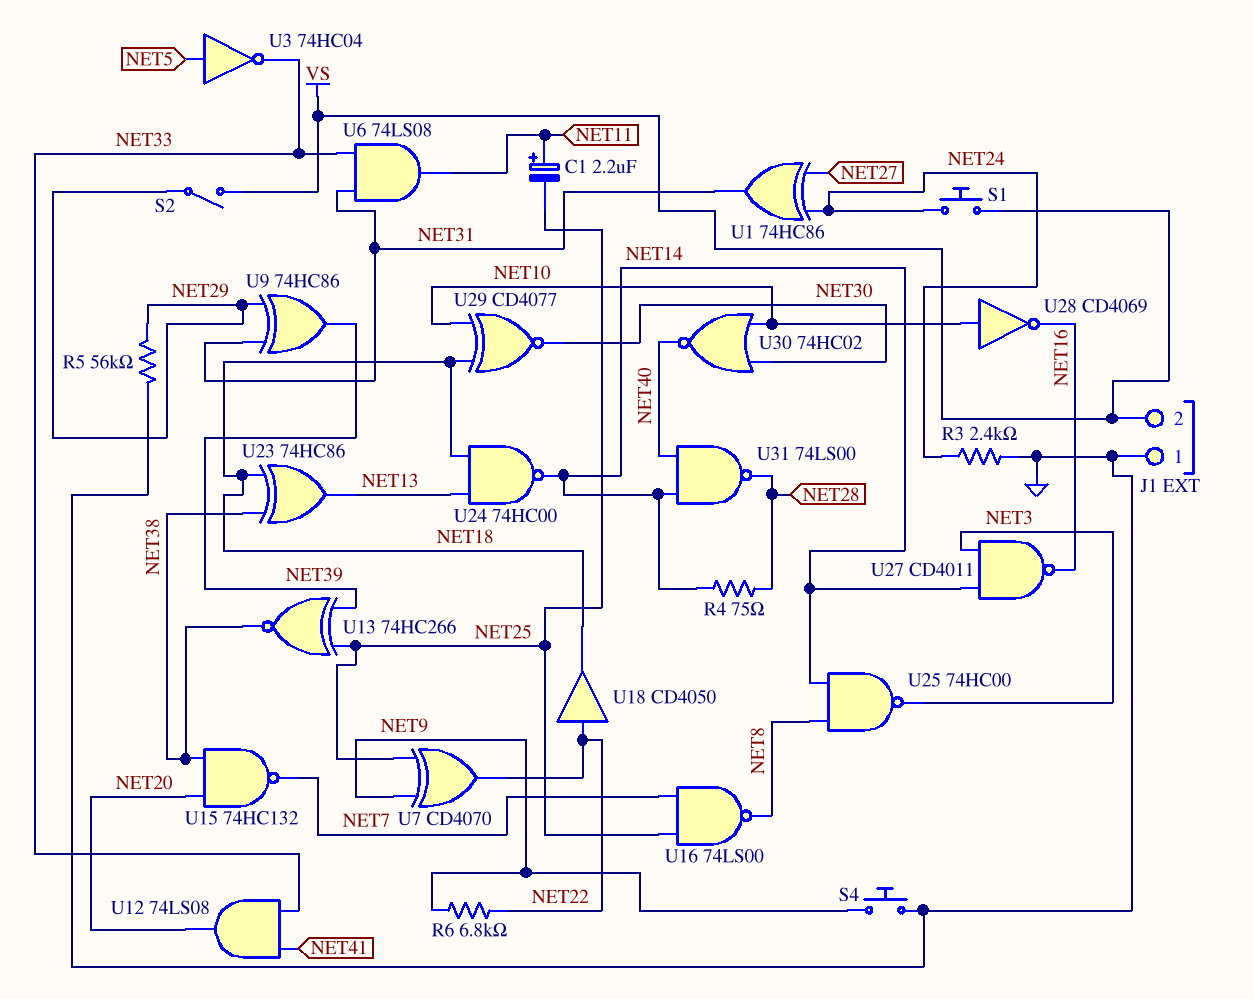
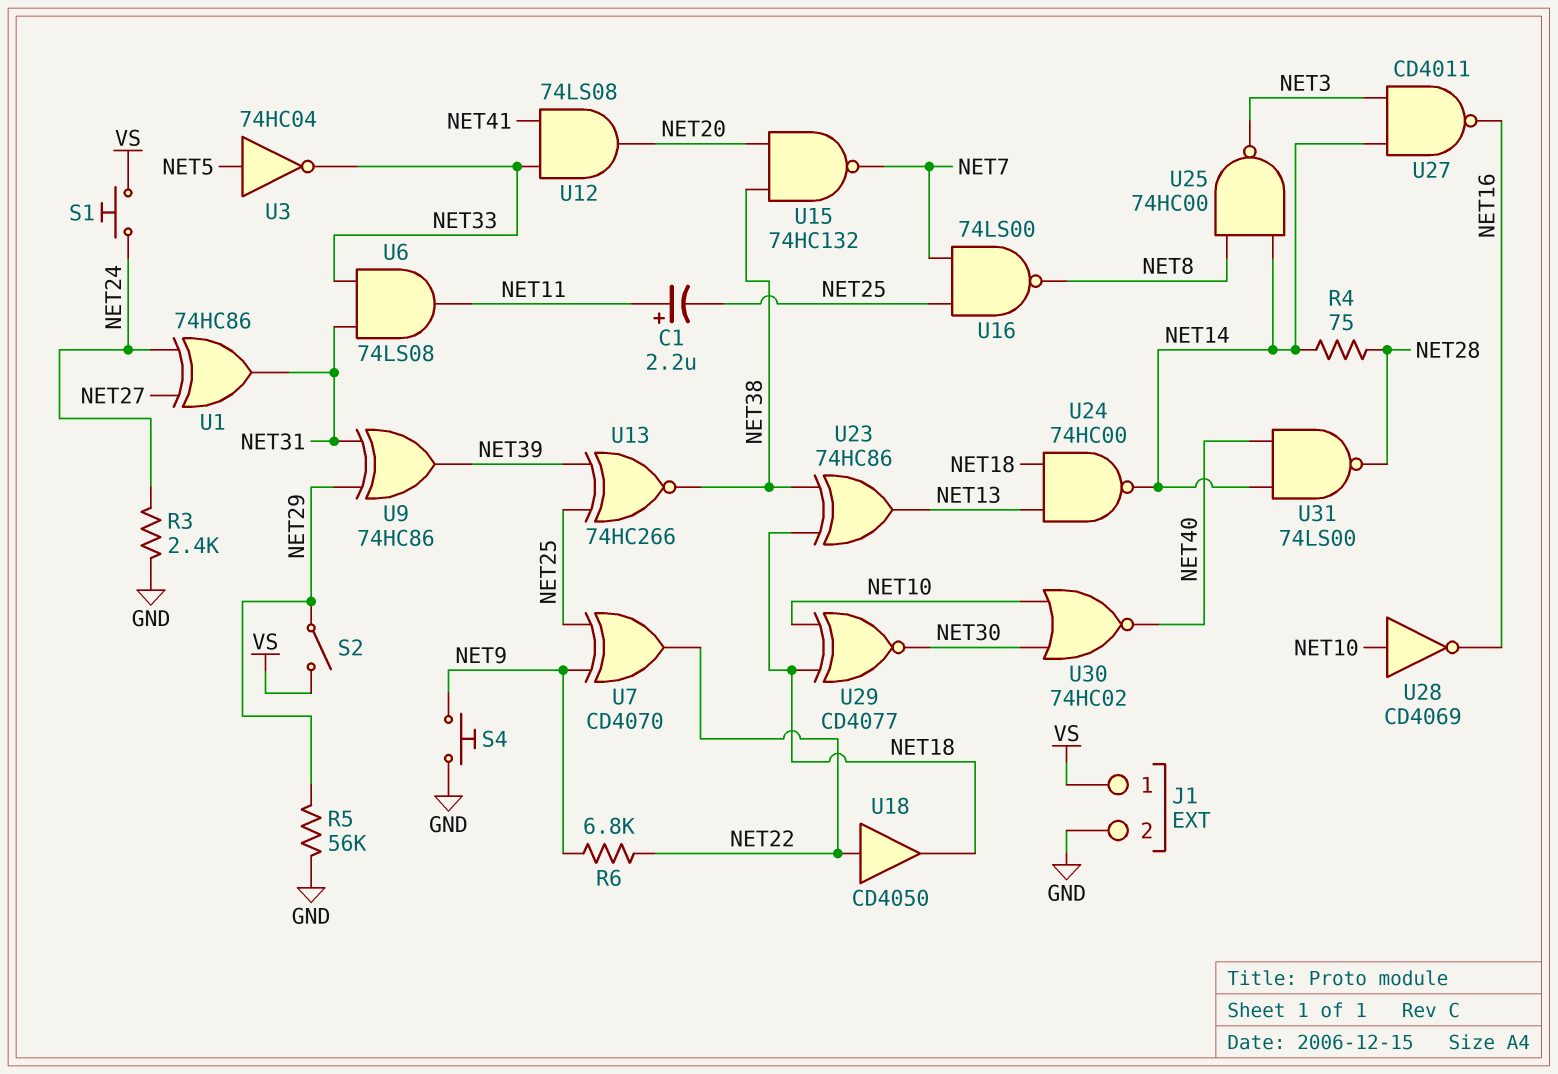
J1 pin 1: GND -> VS
J1 pin 2: VS -> GND

